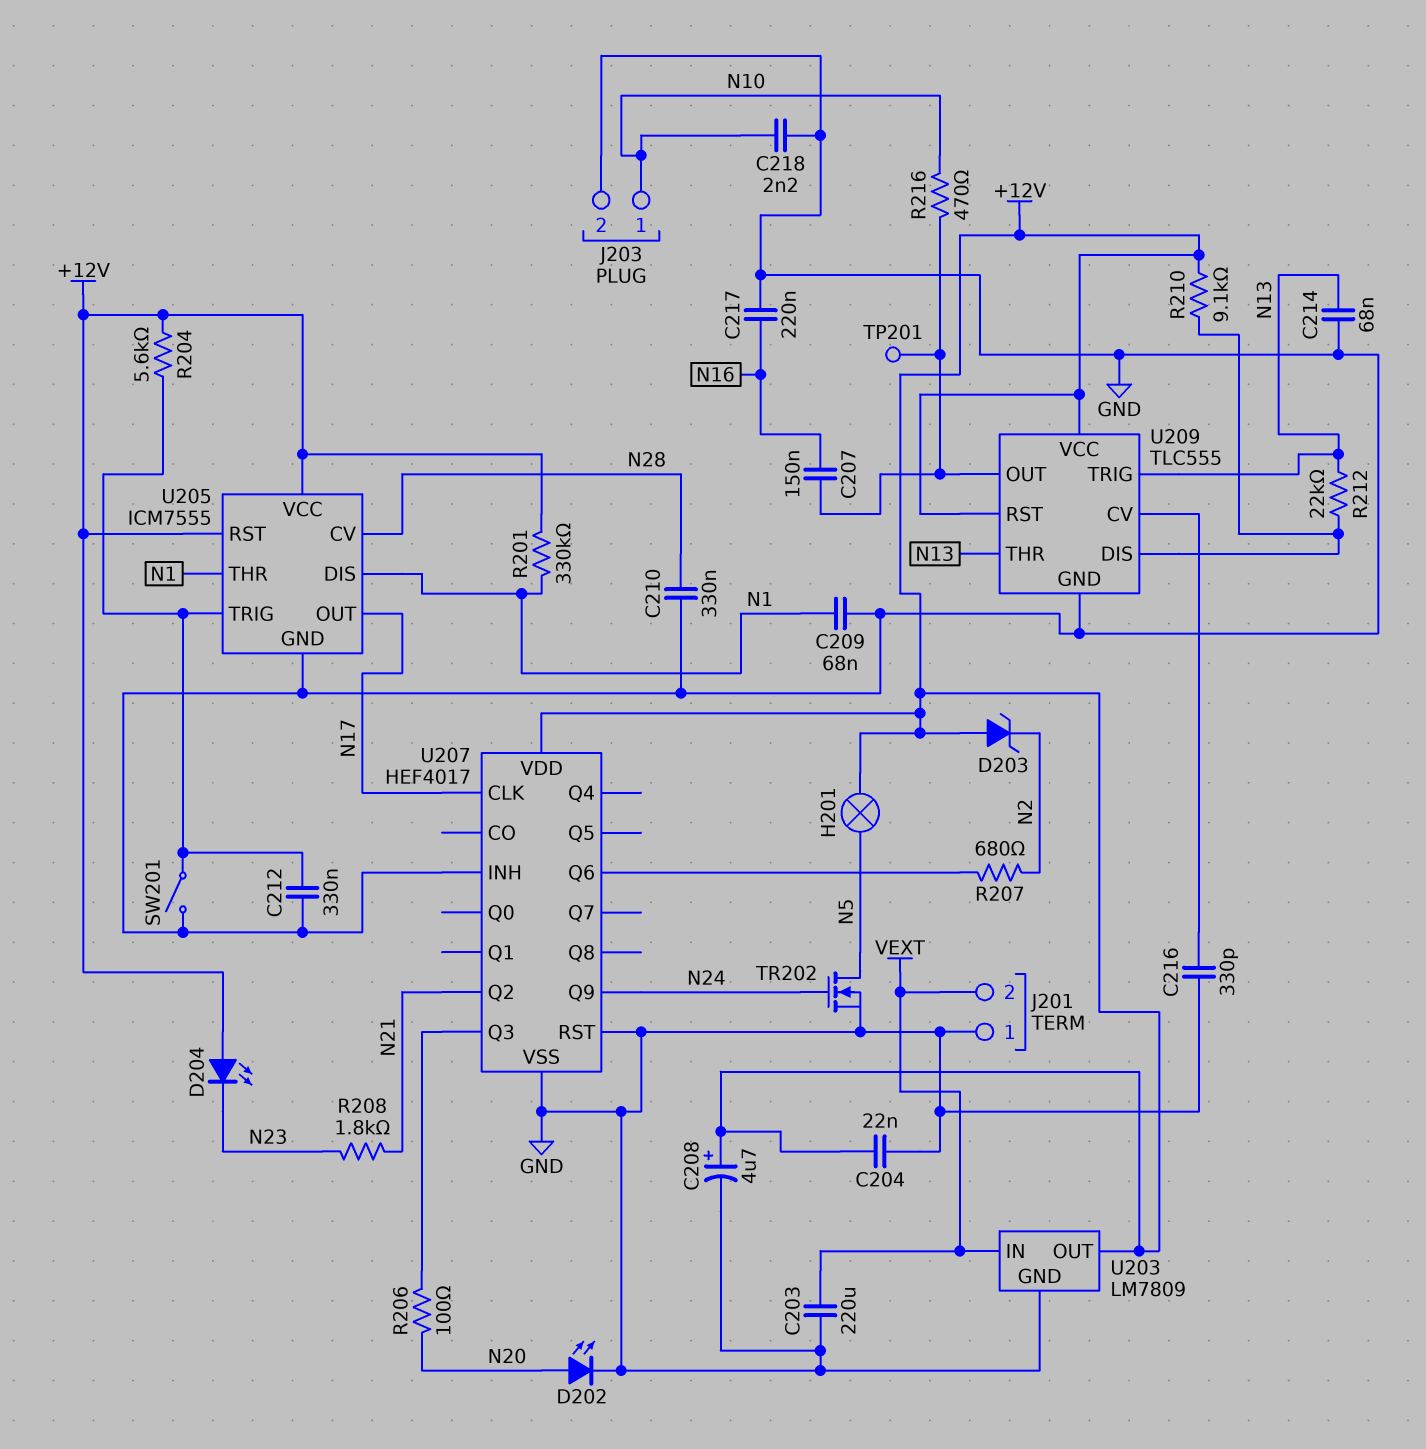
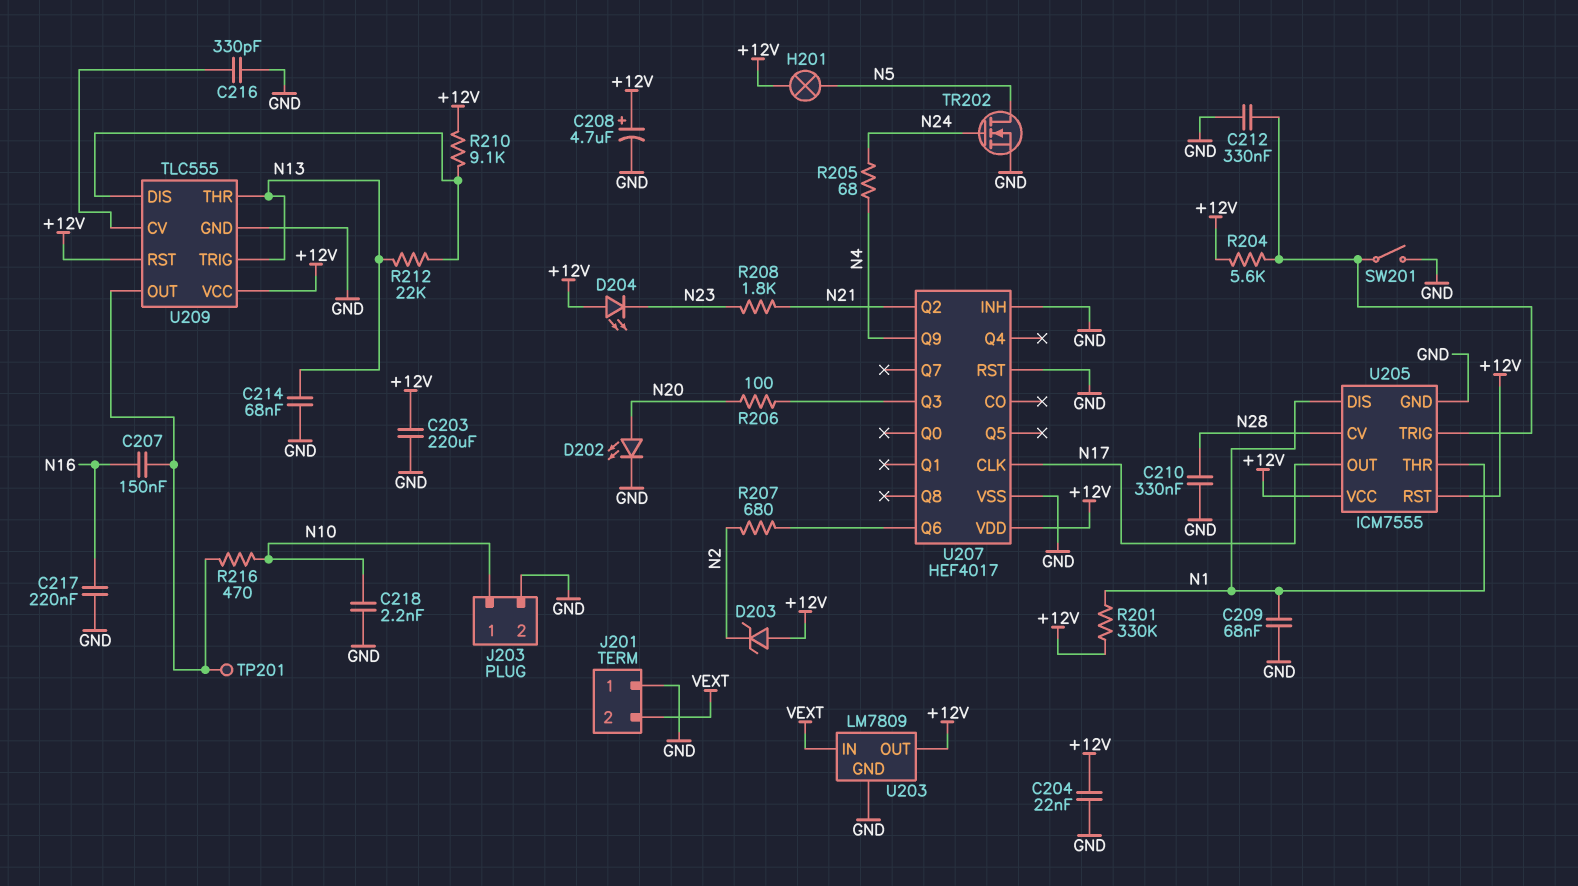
C203: 220uF (GND, VEXT) -> 220uF (+12V, GND)
R205: none -> 68 (N4, N24)
U207 pin Q9: N24 -> N4

